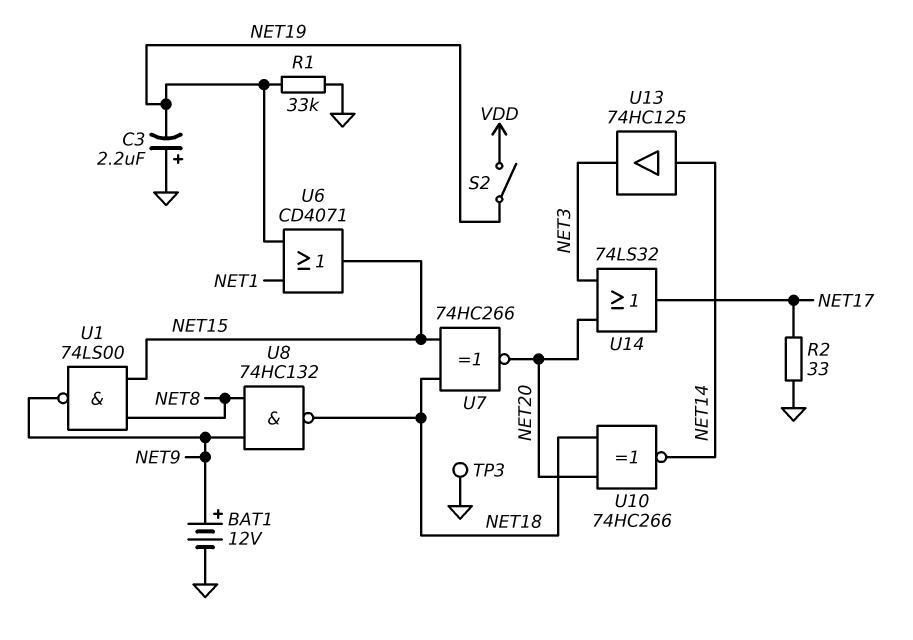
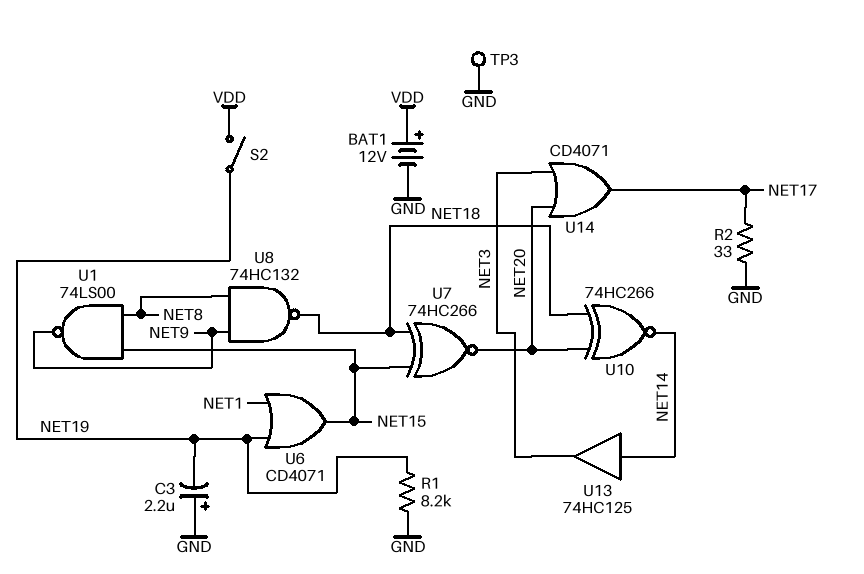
BAT1: 12V (plus NET9, minus GND) -> 12V (plus VDD, minus GND)
R1: 33k (GND, NET19) -> 8.2k (GND, NET19)
U14: OR 74LS32 (in NET3, in NET20, out NET17) -> OR CD4071 (in NET3, in NET20, out NET17)

